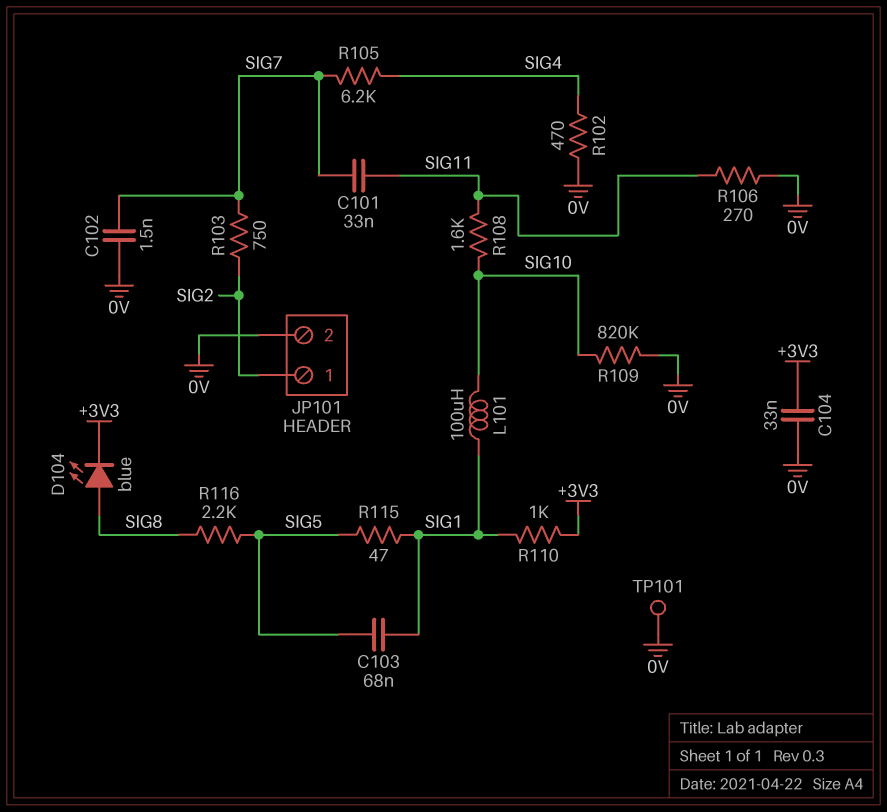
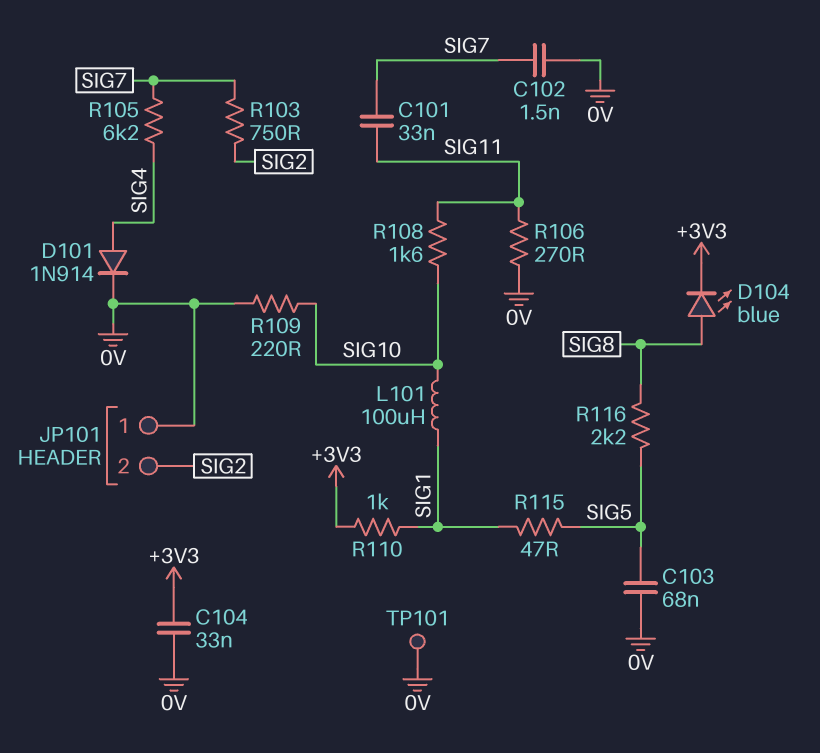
C103: 68nF (SIG1, SIG5) -> 68nF (0V, SIG5)
D101: none -> diode 1N914 (A SIG4, K 0V)
JP101 pin 1: SIG2 -> 0V
JP101 pin 2: 0V -> SIG2
R102: 470 (0V, SIG4) -> none
R109: 820k (0V, SIG10) -> 220 (0V, SIG10)

